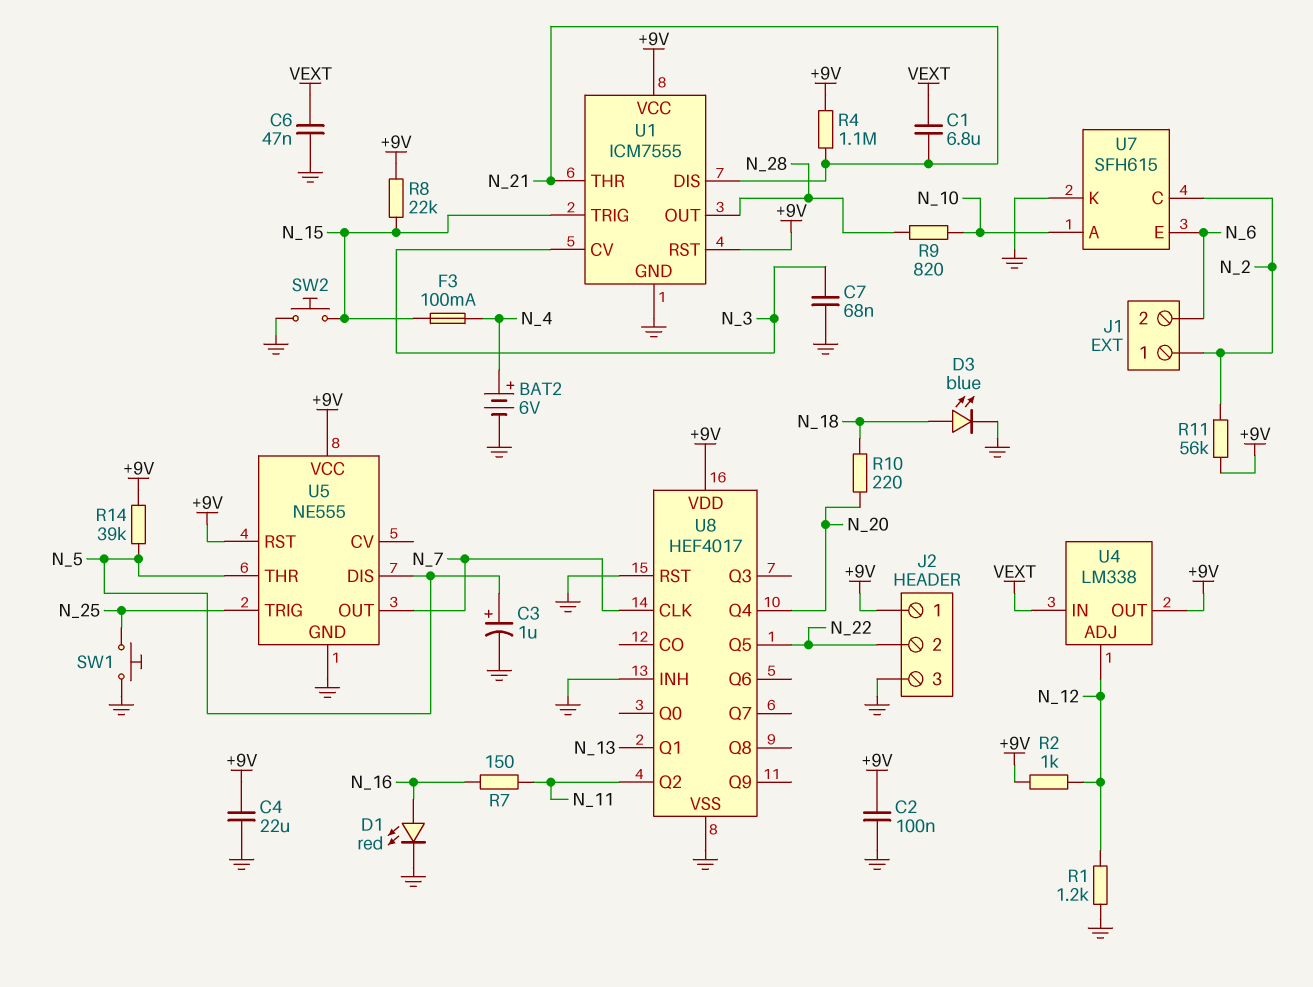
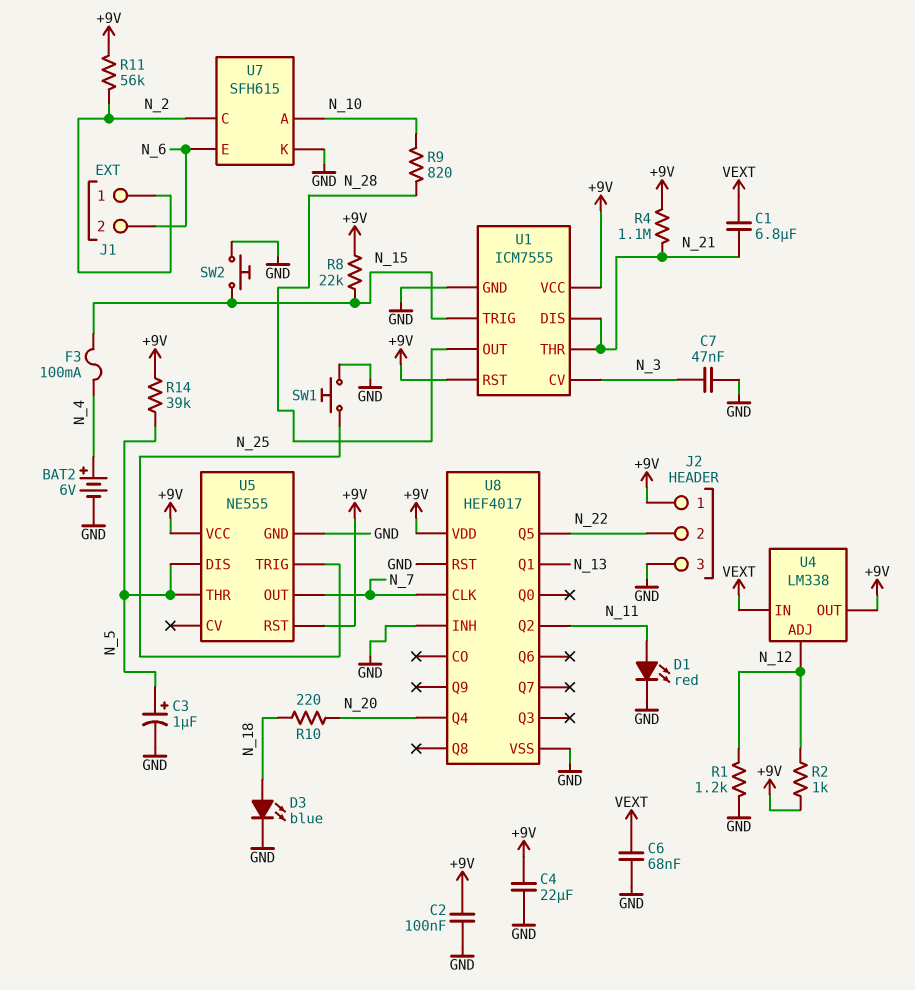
C6: 47nF (GND, VEXT) -> 68nF (GND, VEXT)
C7: 68nF (GND, N_3) -> 47nF (GND, N_3)
D1: LED red (A N_16, K GND) -> LED red (A N_11, K GND)
R7: 150 (N_11, N_16) -> none

